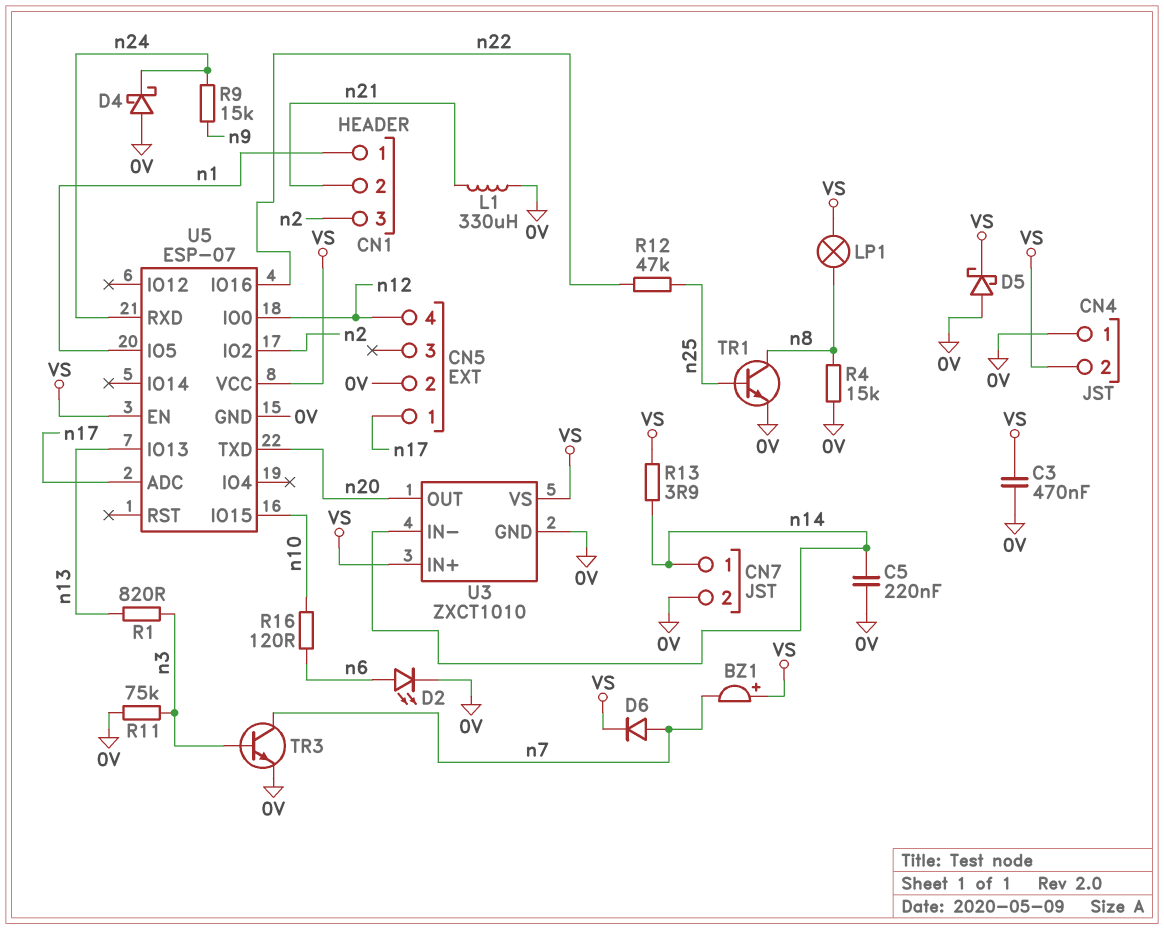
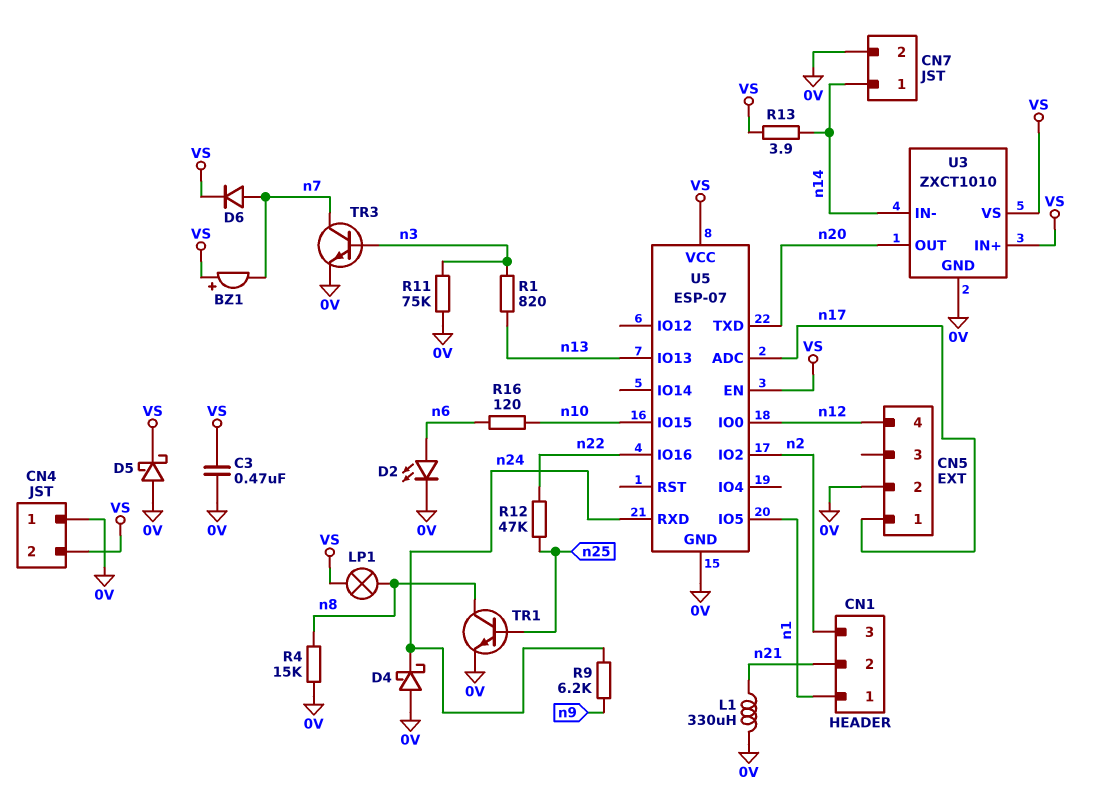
C5: 220nF (0V, n14) -> none
R9: 15k (n9, n24) -> 6.2k (n9, n24)

